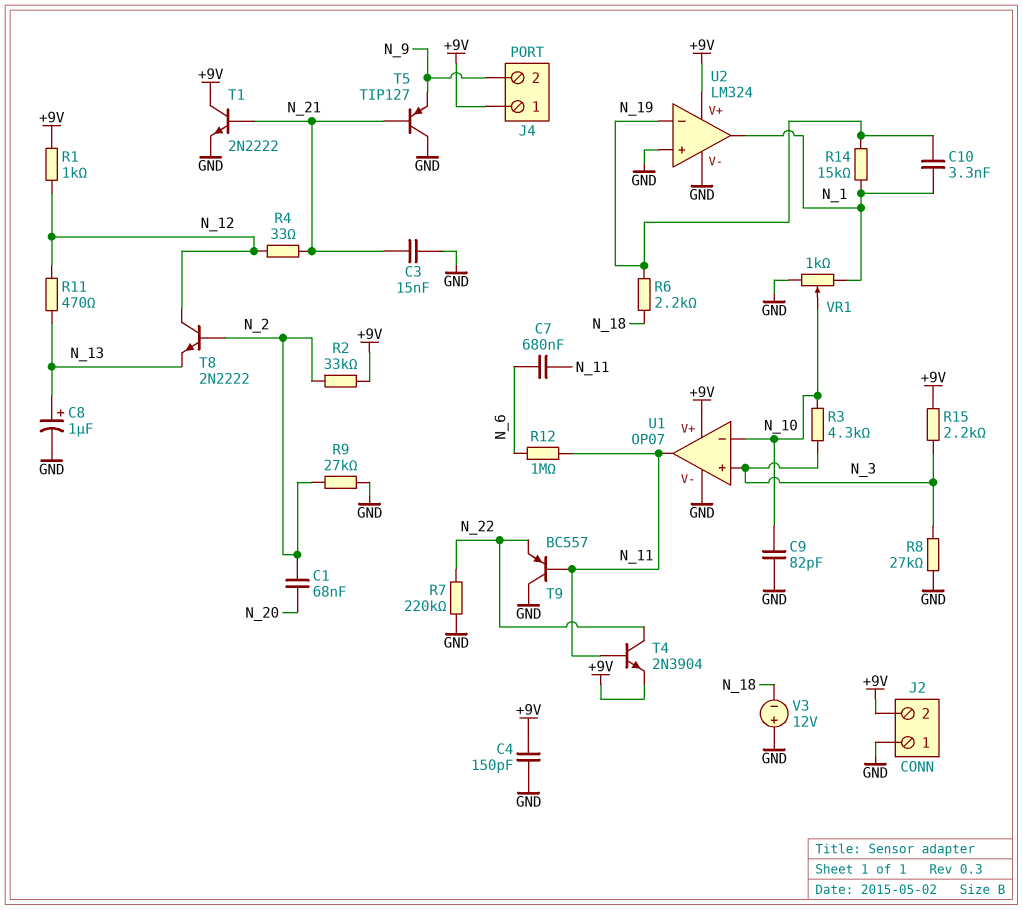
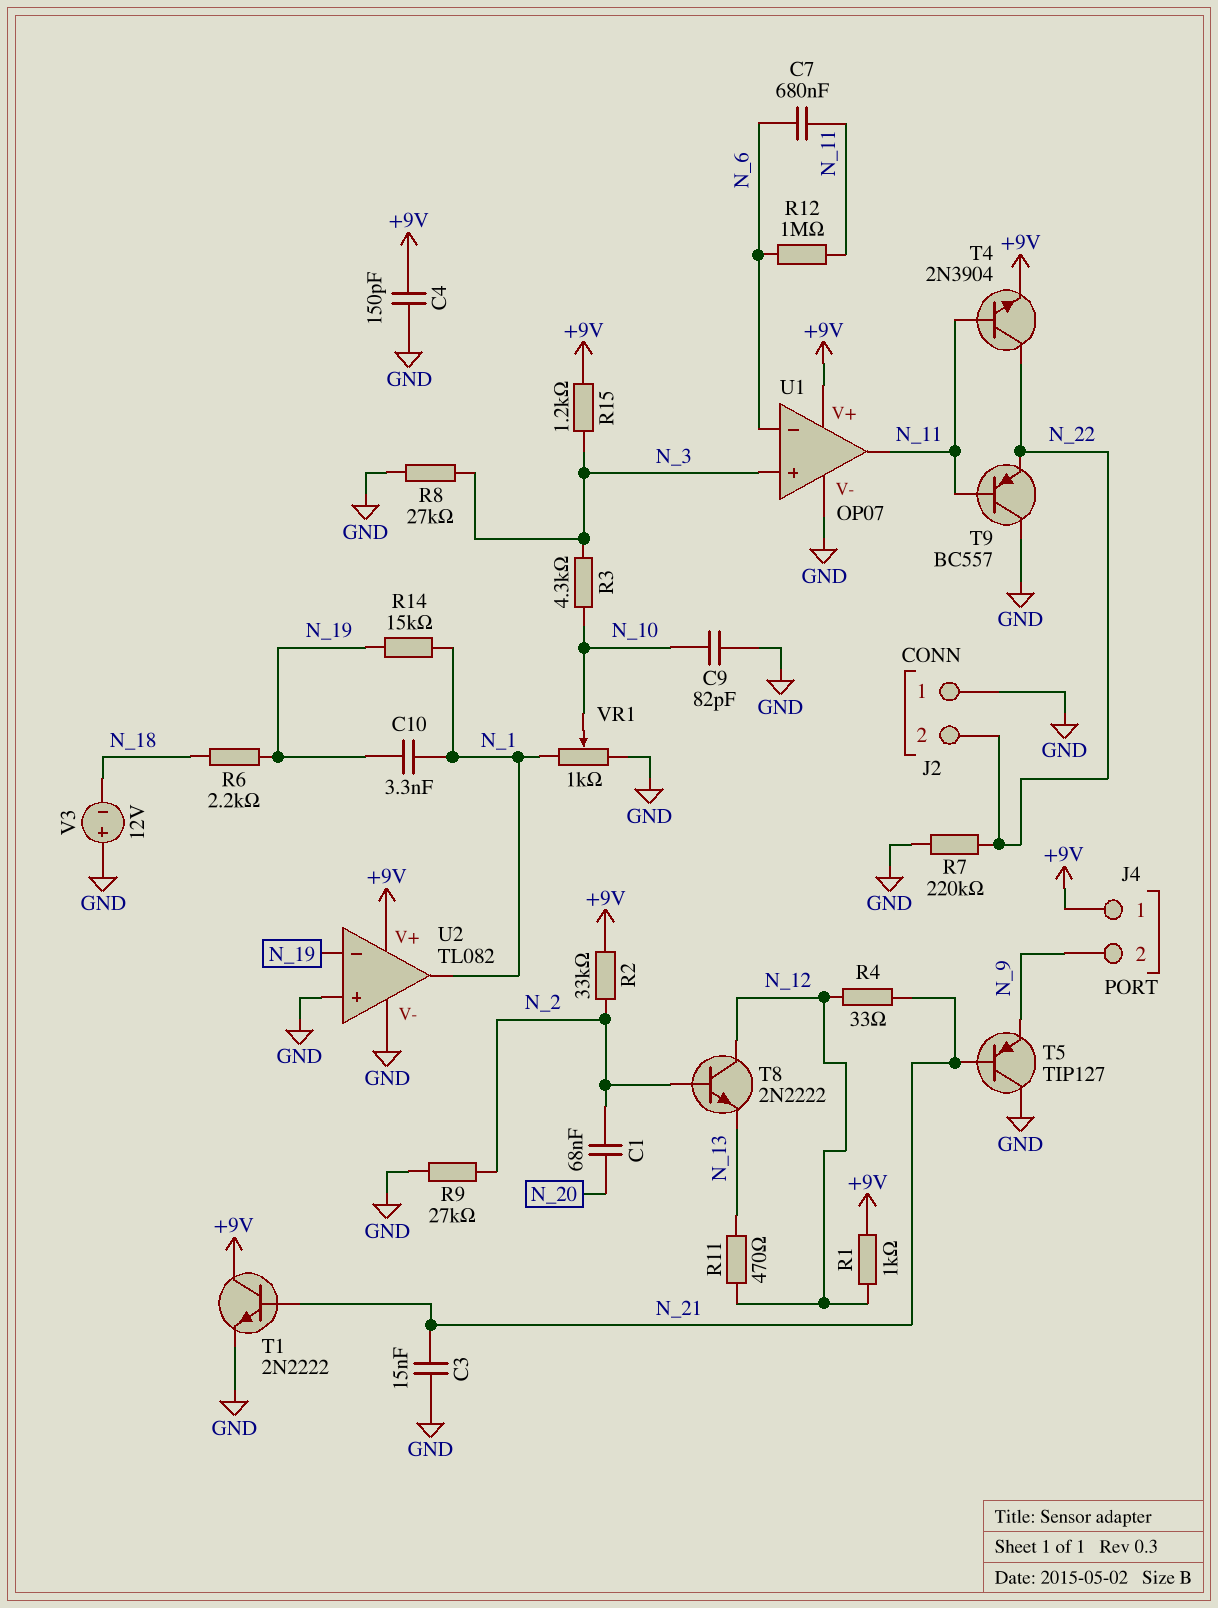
C8: 1uF (plus N_13, minus GND) -> none
J2 pin 2: +9V -> N_22
R15: 2.2k (+9V, N_3) -> 1.2k (+9V, N_3)
U1 pin in-: N_10 -> N_6
U2: LM324 -> TL082

